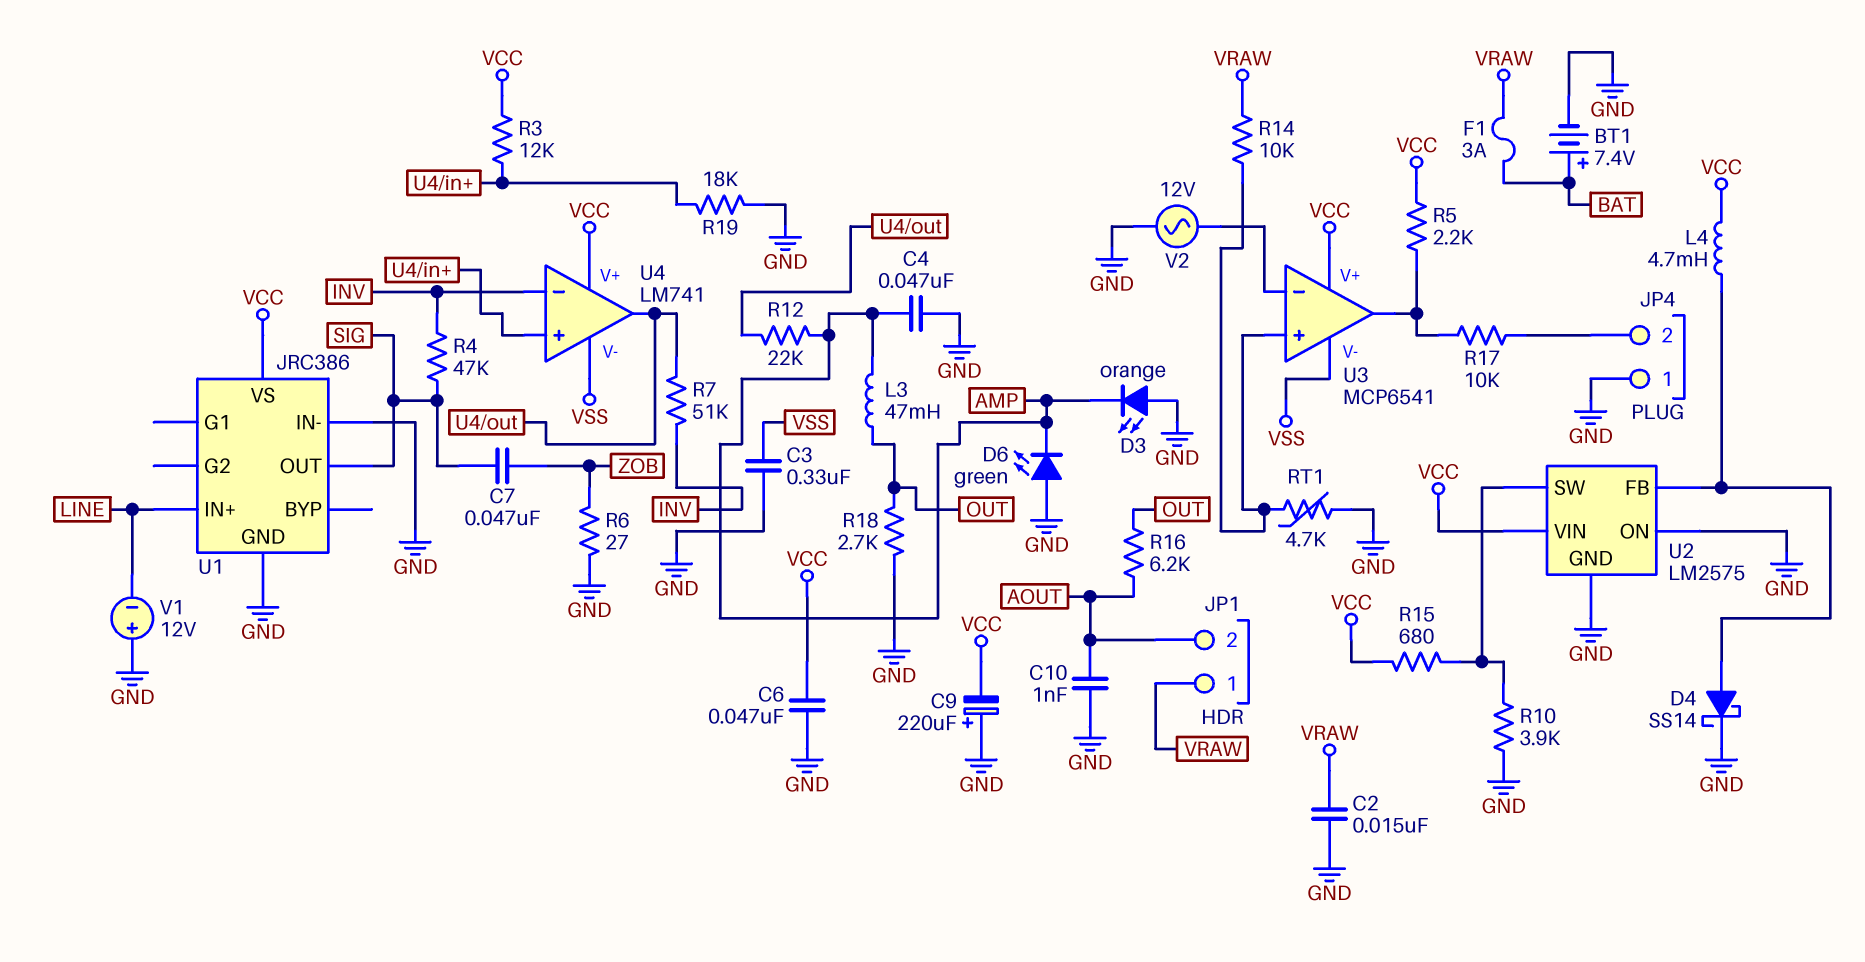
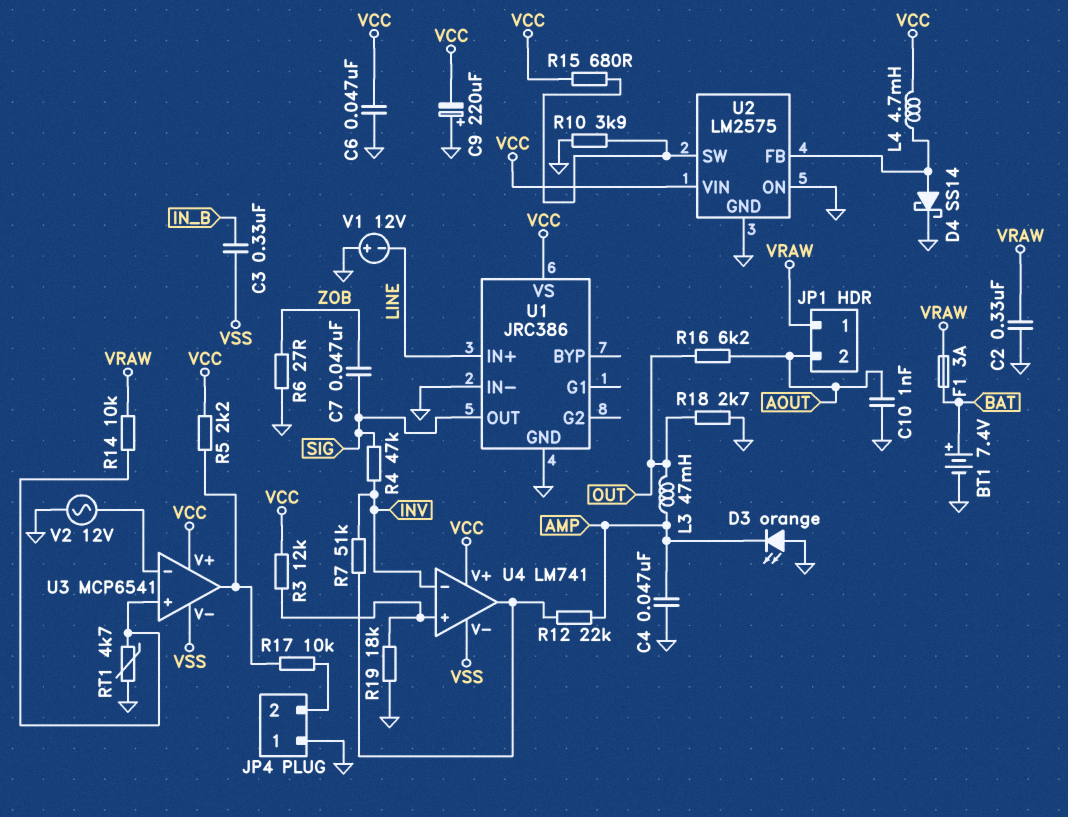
C2: 15nF (GND, VRAW) -> 330nF (GND, VRAW)
C3: 330nF (GND, VSS) -> 330nF (IN_B, VSS)
D6: LED green (A GND, K AMP) -> none

